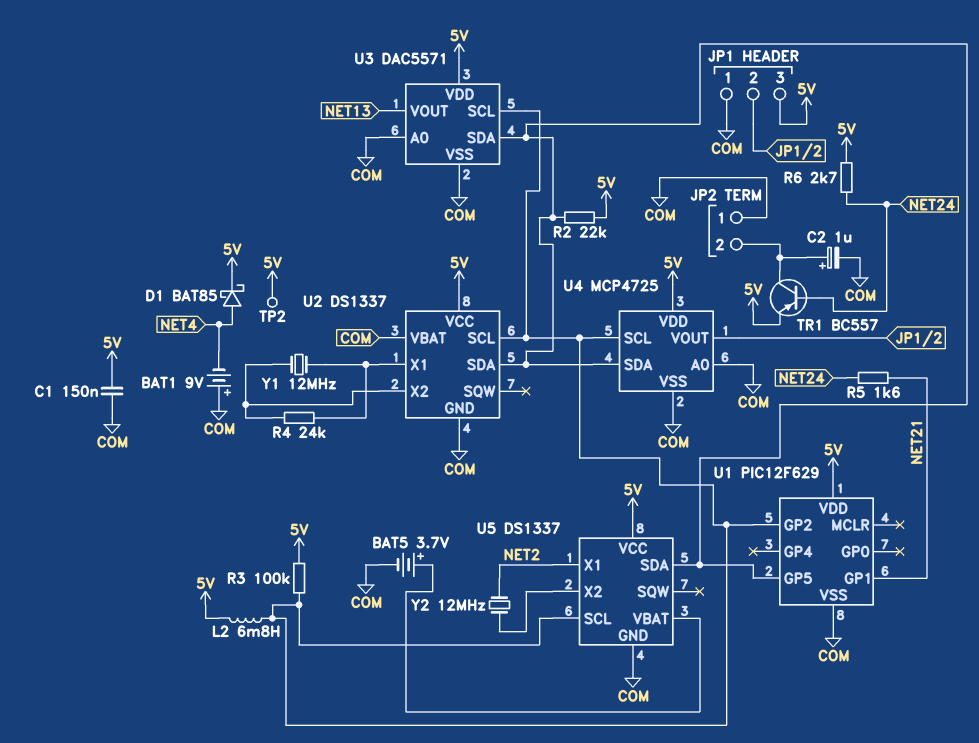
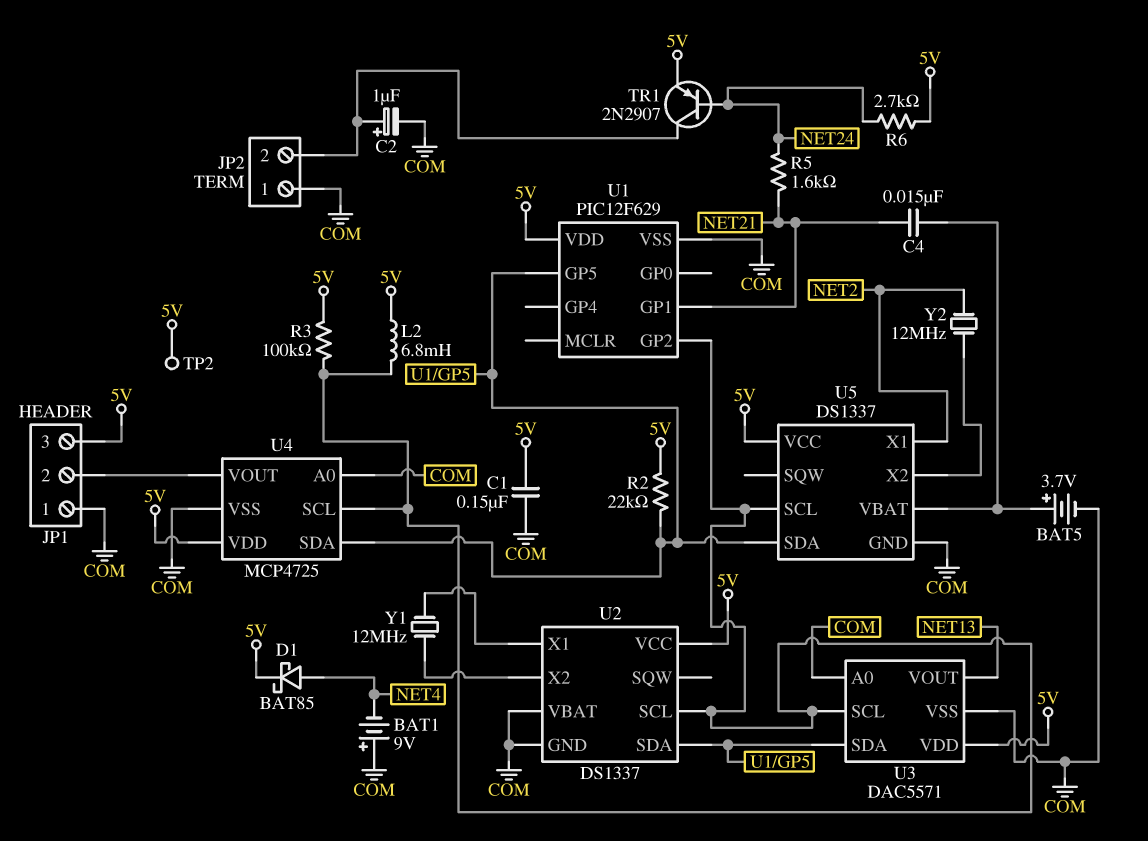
C4: none -> 15nF (NET21, U5/VBAT)
R4: 24k (U2/X1, U2/X2) -> none
TR1: PNP BC557 (B NET24, C JP2/2, E 5V) -> PNP 2N2907 (B NET24, C JP2/2, E 5V)

